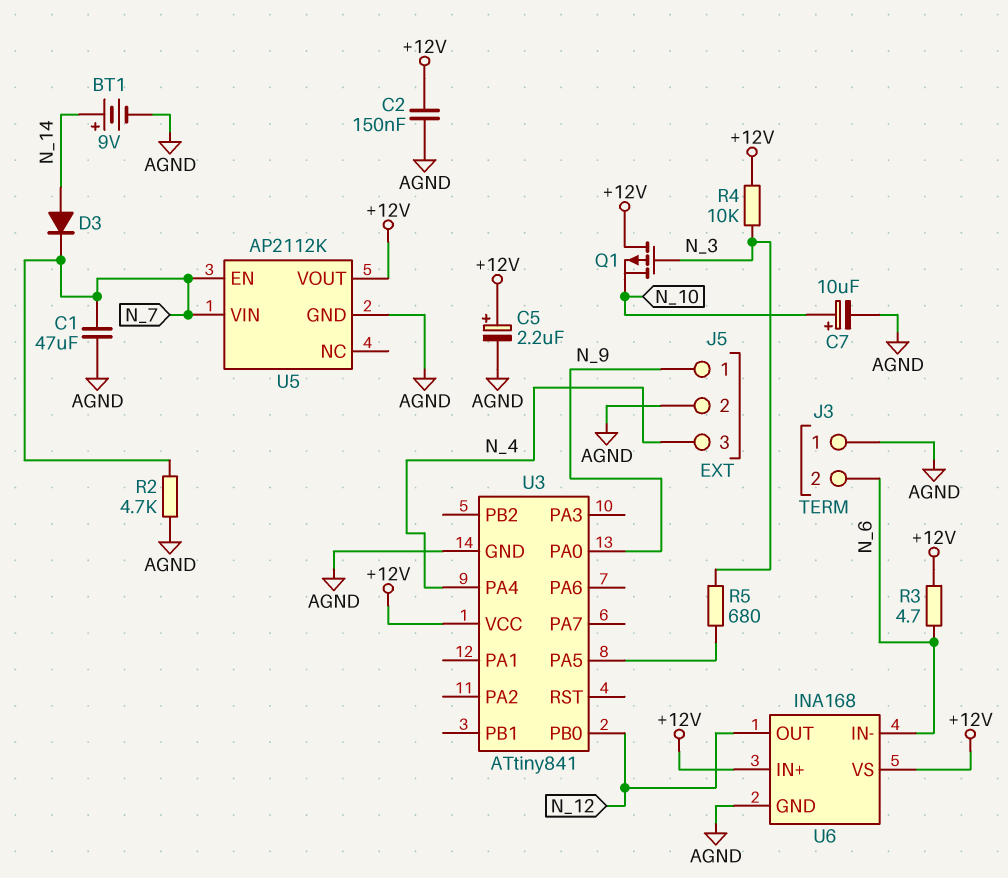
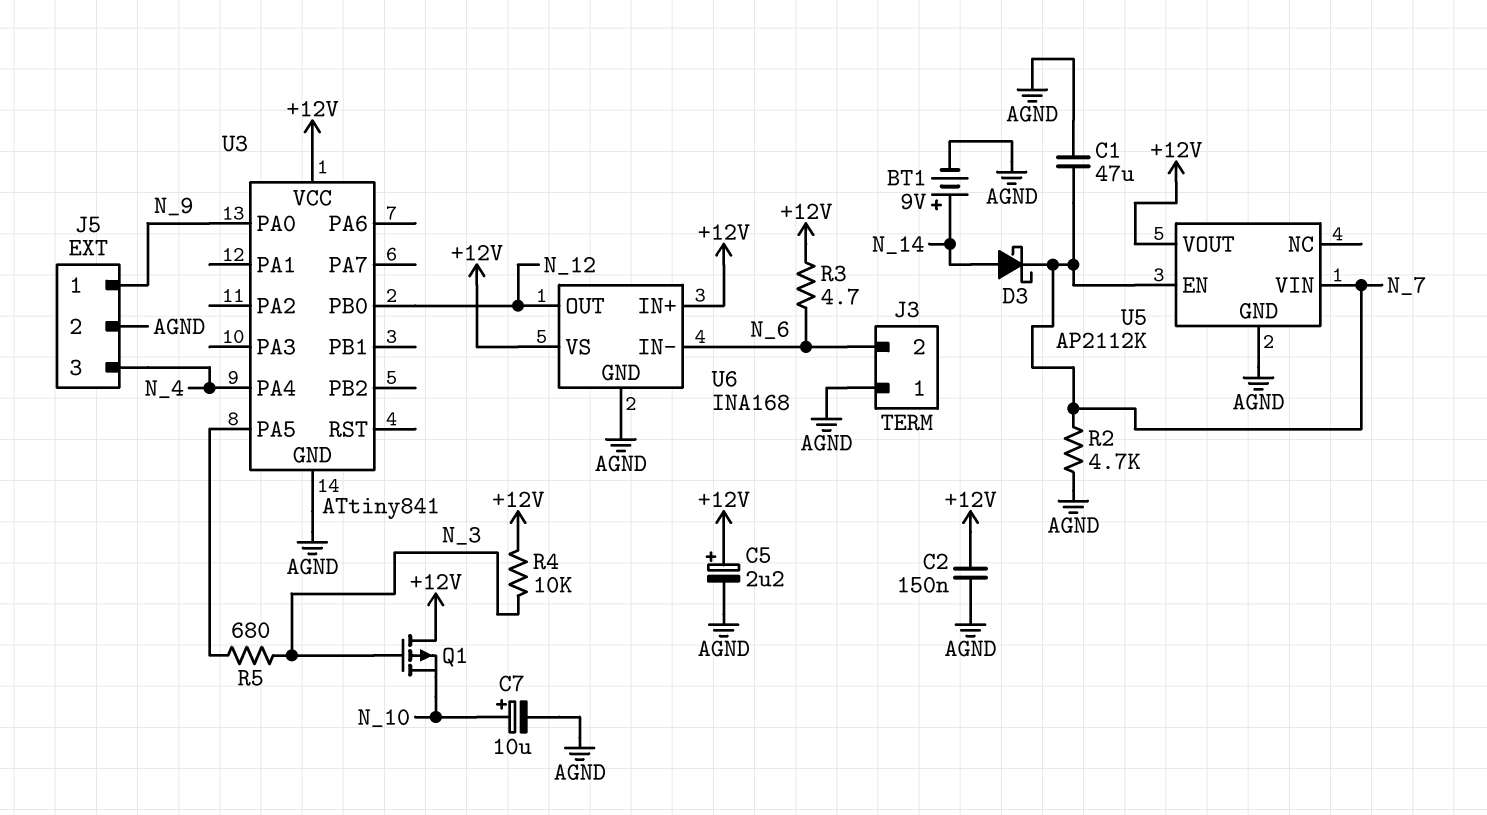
D3: diode (A N_14, K N_7) -> schottky (A N_14, K N_7)

